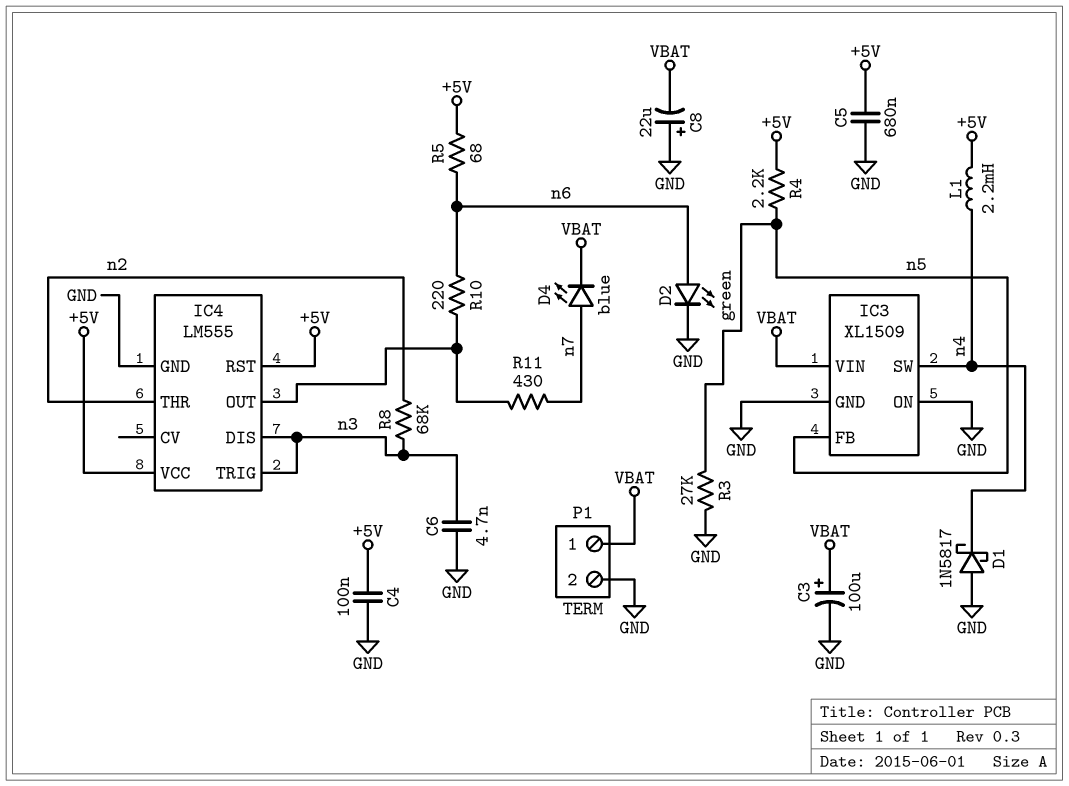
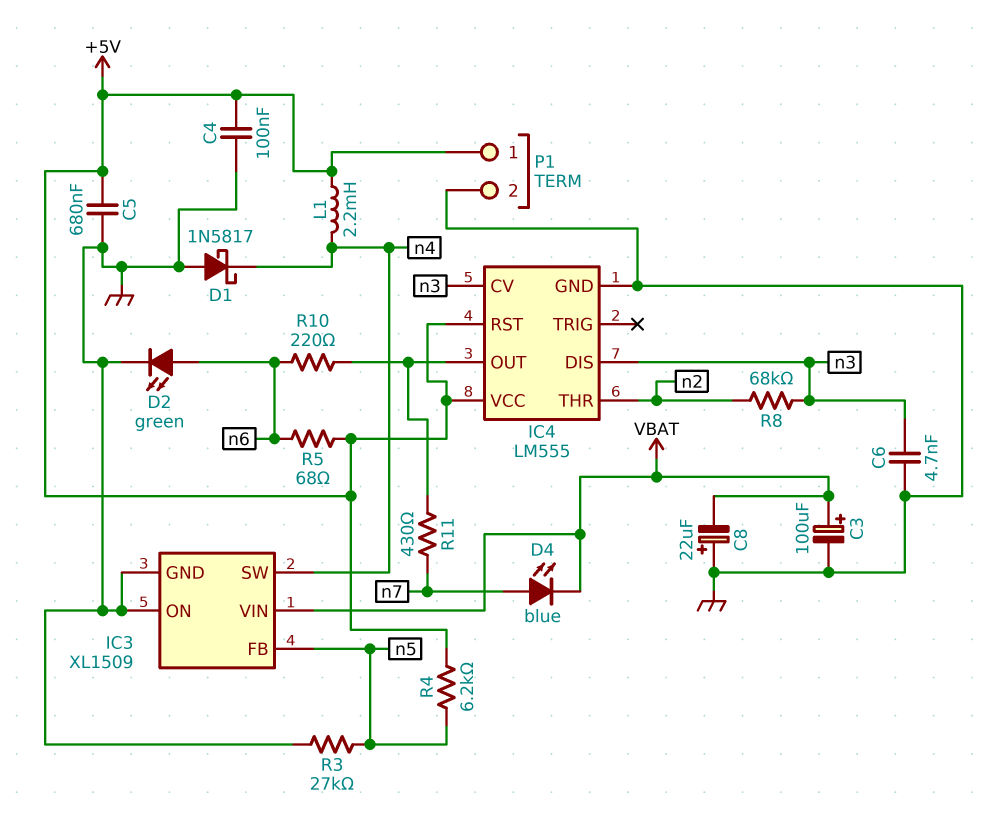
IC4 pin CV: none -> n3
IC4 pin TRIG: n3 -> none
P1 pin 1: VBAT -> +5V
R4: 2.2k (+5V, n5) -> 6.2k (+5V, n5)

